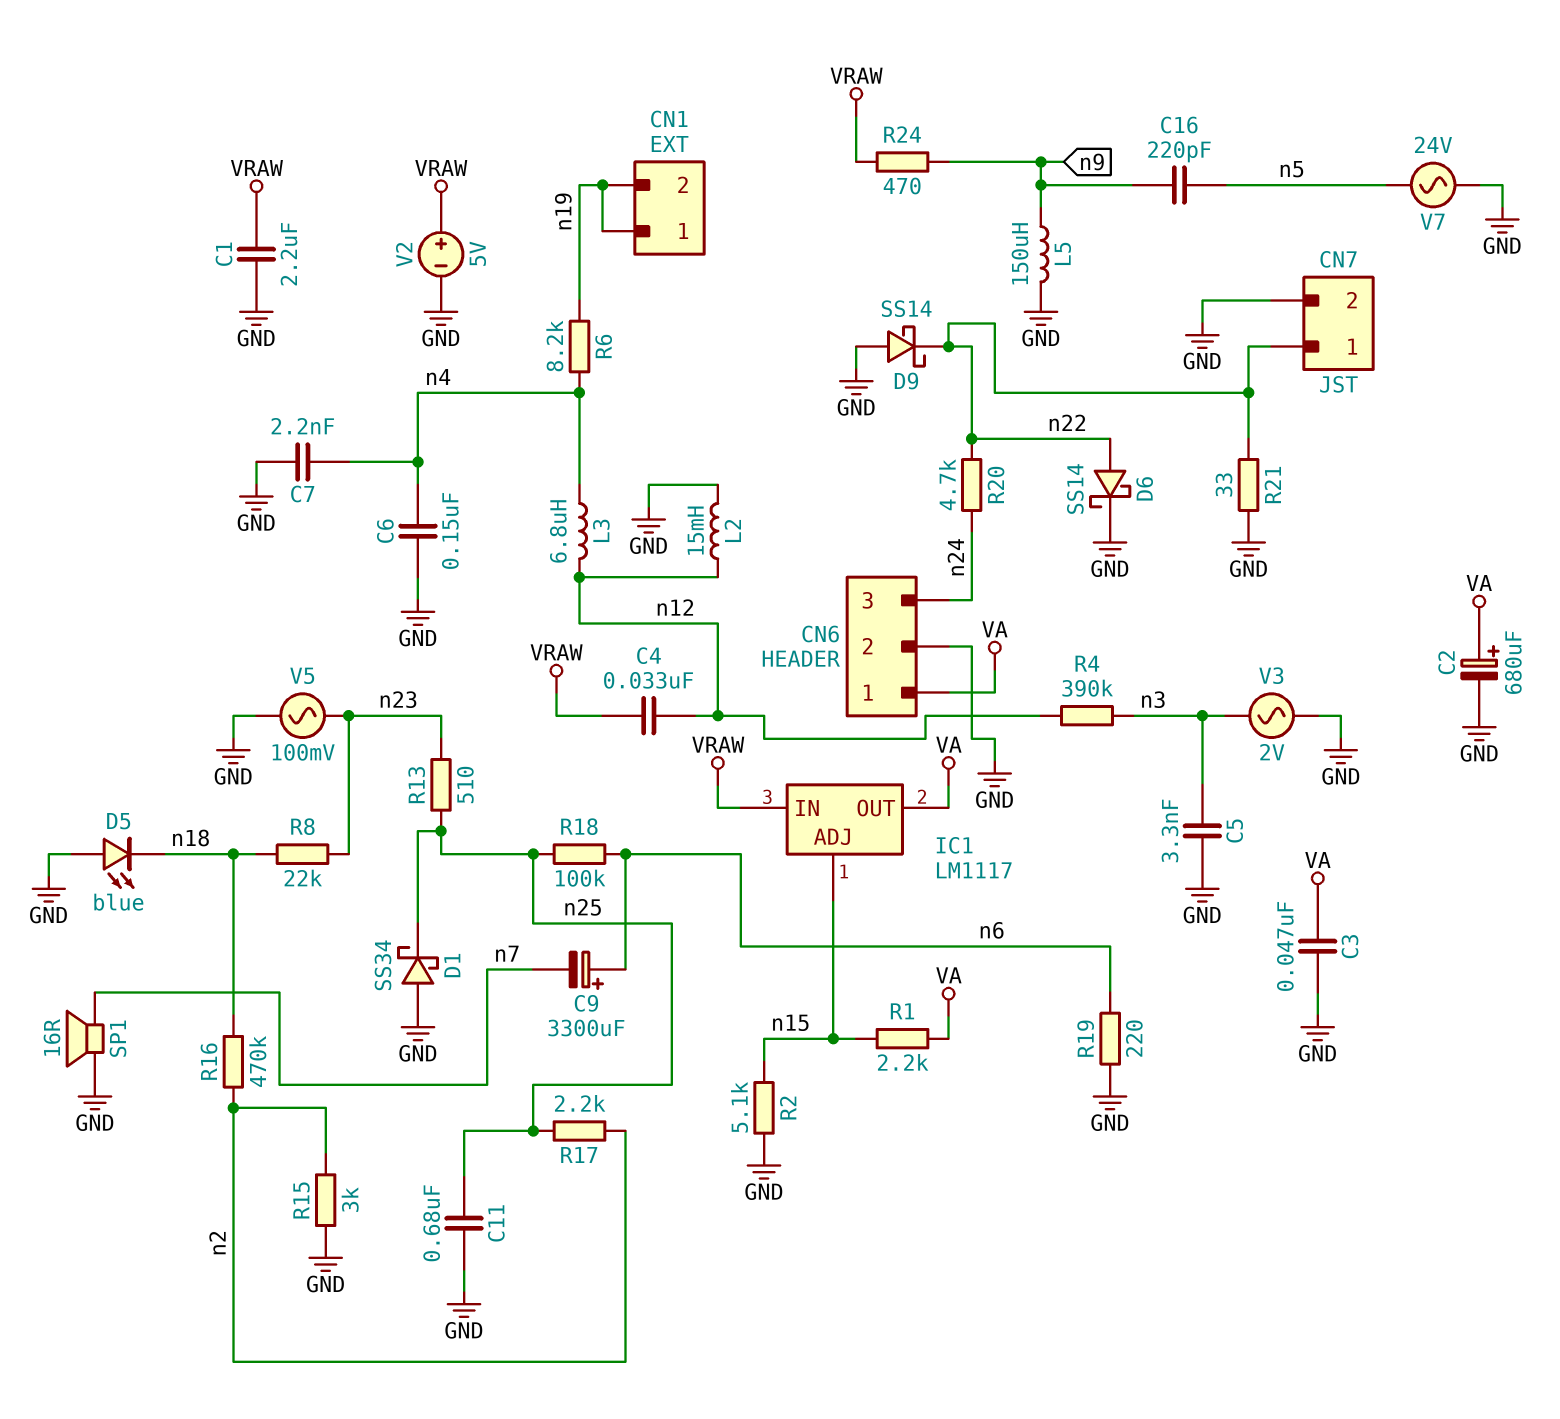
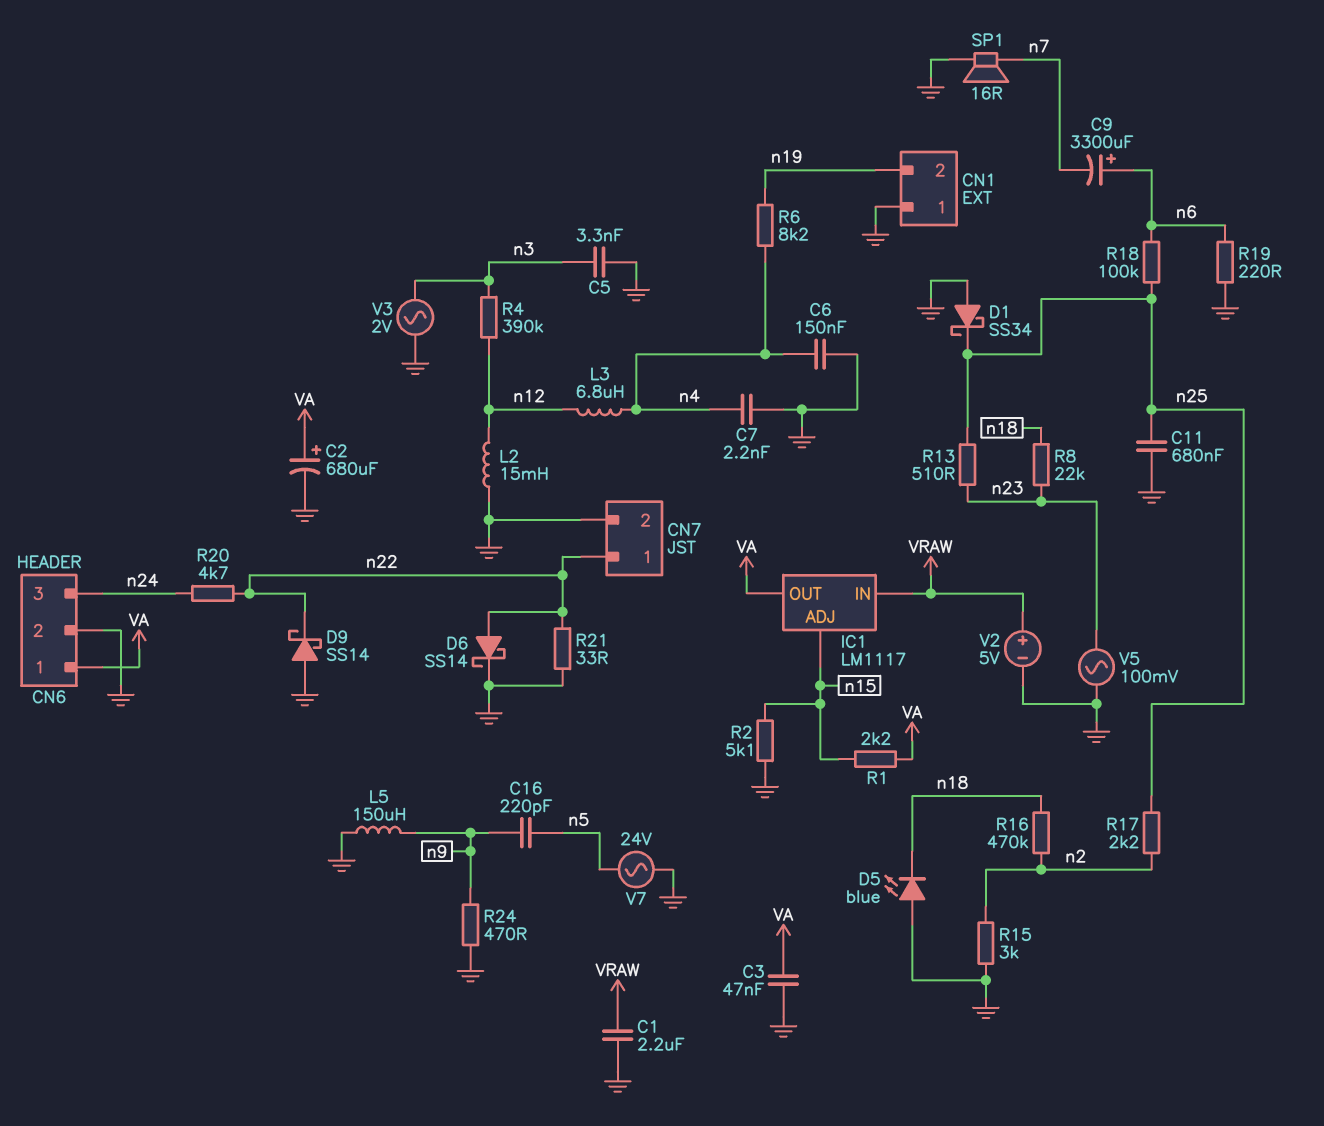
C4: 33nF (VRAW, n12) -> none
CN1 pin 1: n19 -> GND
R24: 470 (VRAW, n9) -> 470 (GND, n9)

